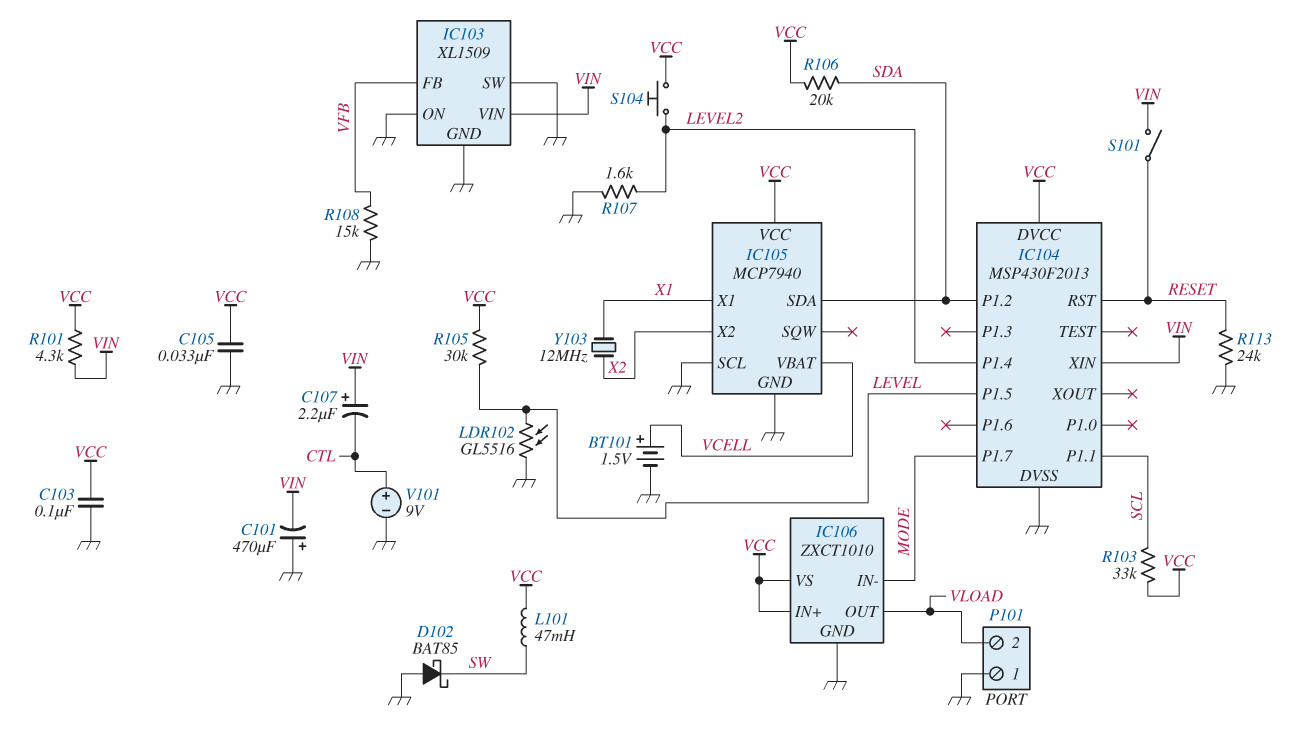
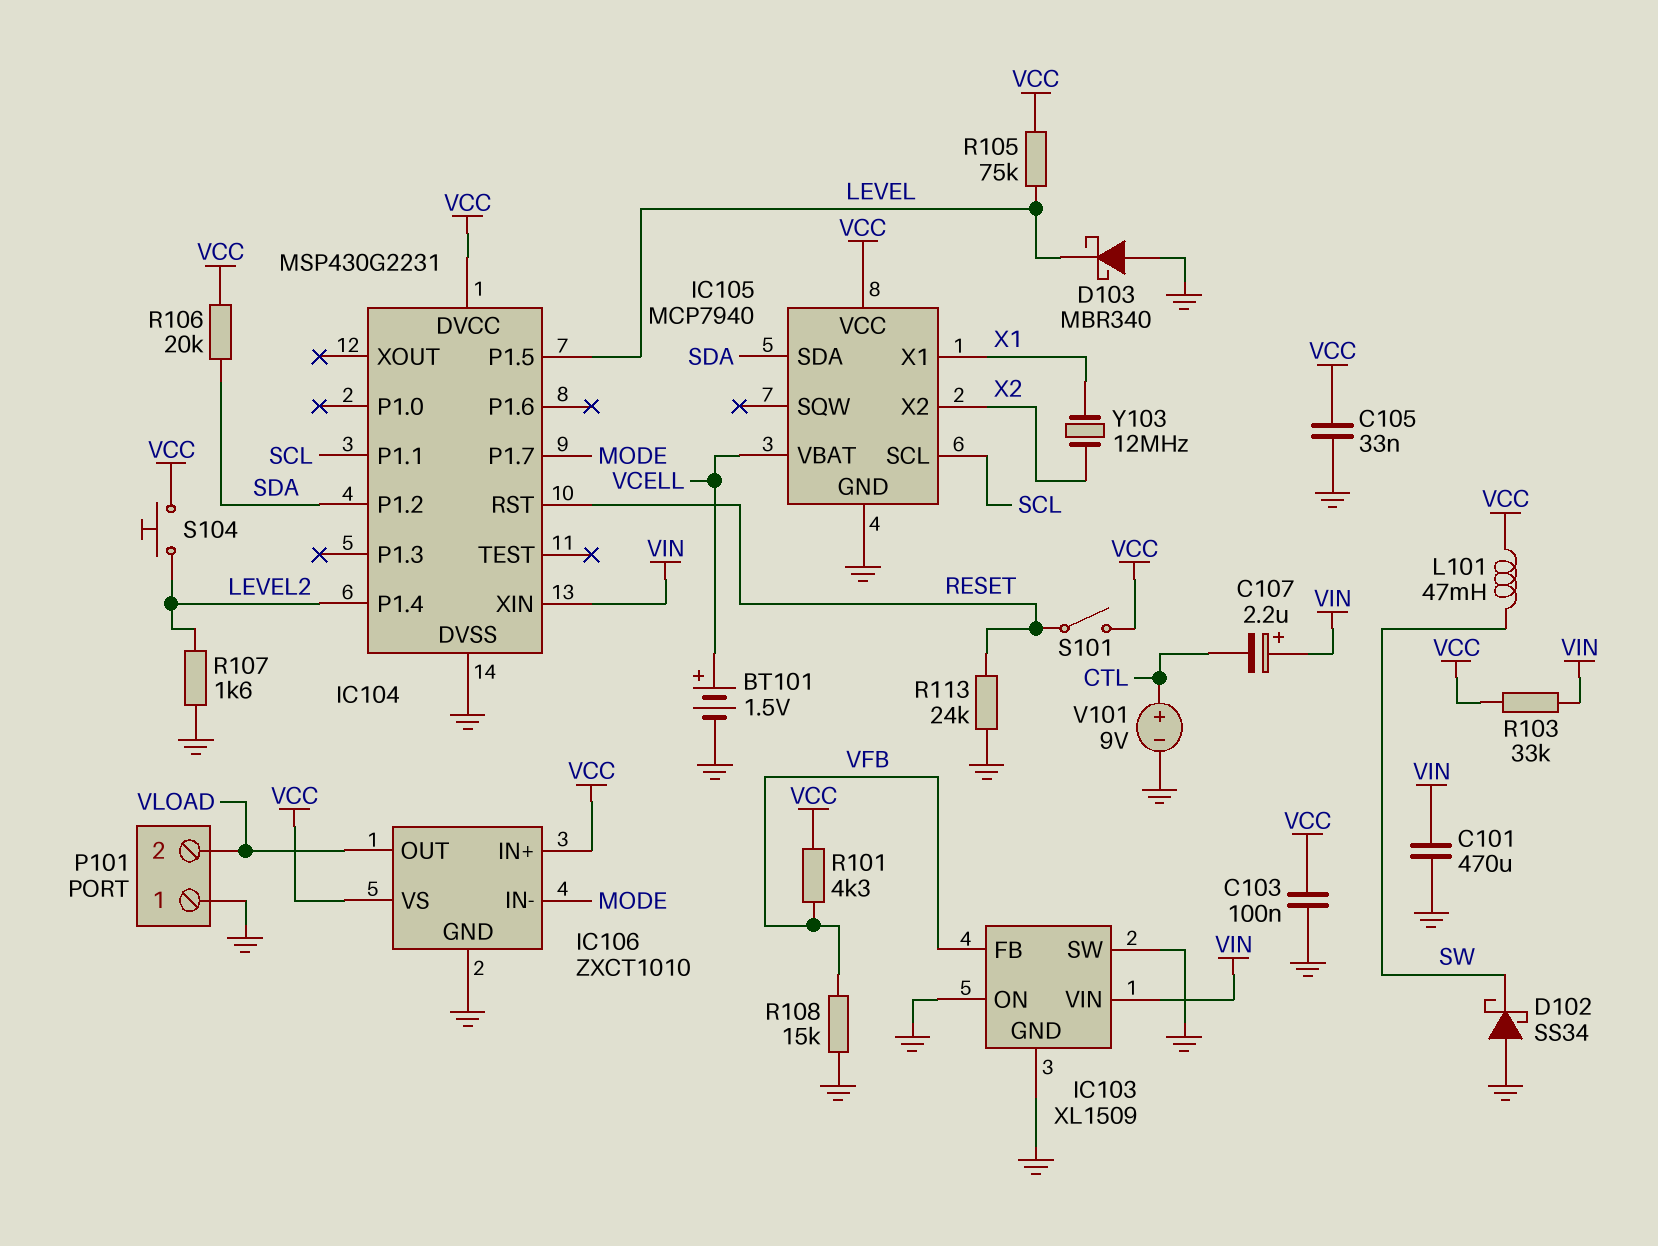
C101: 470uF (plus GND, minus VIN) -> 470uF (GND, VIN)
D102: schottky BAT85 (A GND, K SW) -> schottky SS34 (A GND, K SW)
D103: none -> schottky MBR340 (A GND, K LEVEL)
IC104: MSP430F2013 -> MSP430G2231
IC105 pin SCL: GND -> SCL
LDR102: GL5516 (GND, LEVEL) -> none
R101: 4.3k (VCC, VIN) -> 4.3k (VCC, VFB)
R103: 33k (SCL, VCC) -> 33k (VCC, VIN)
R105: 30k (LEVEL, VCC) -> 75k (LEVEL, VCC)
S101: switch (RESET, VIN) -> switch (RESET, VCC)

